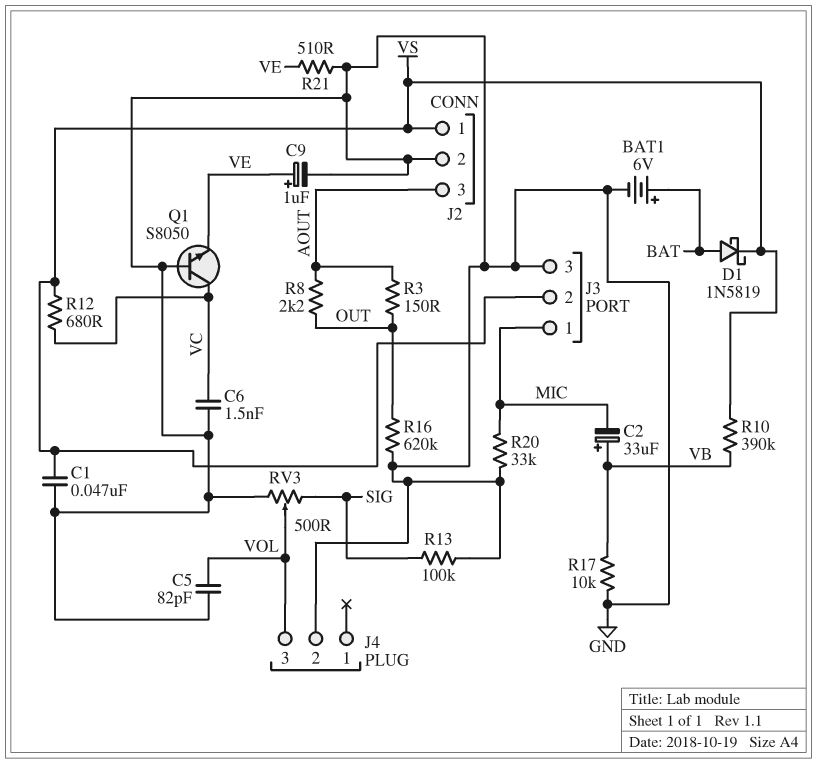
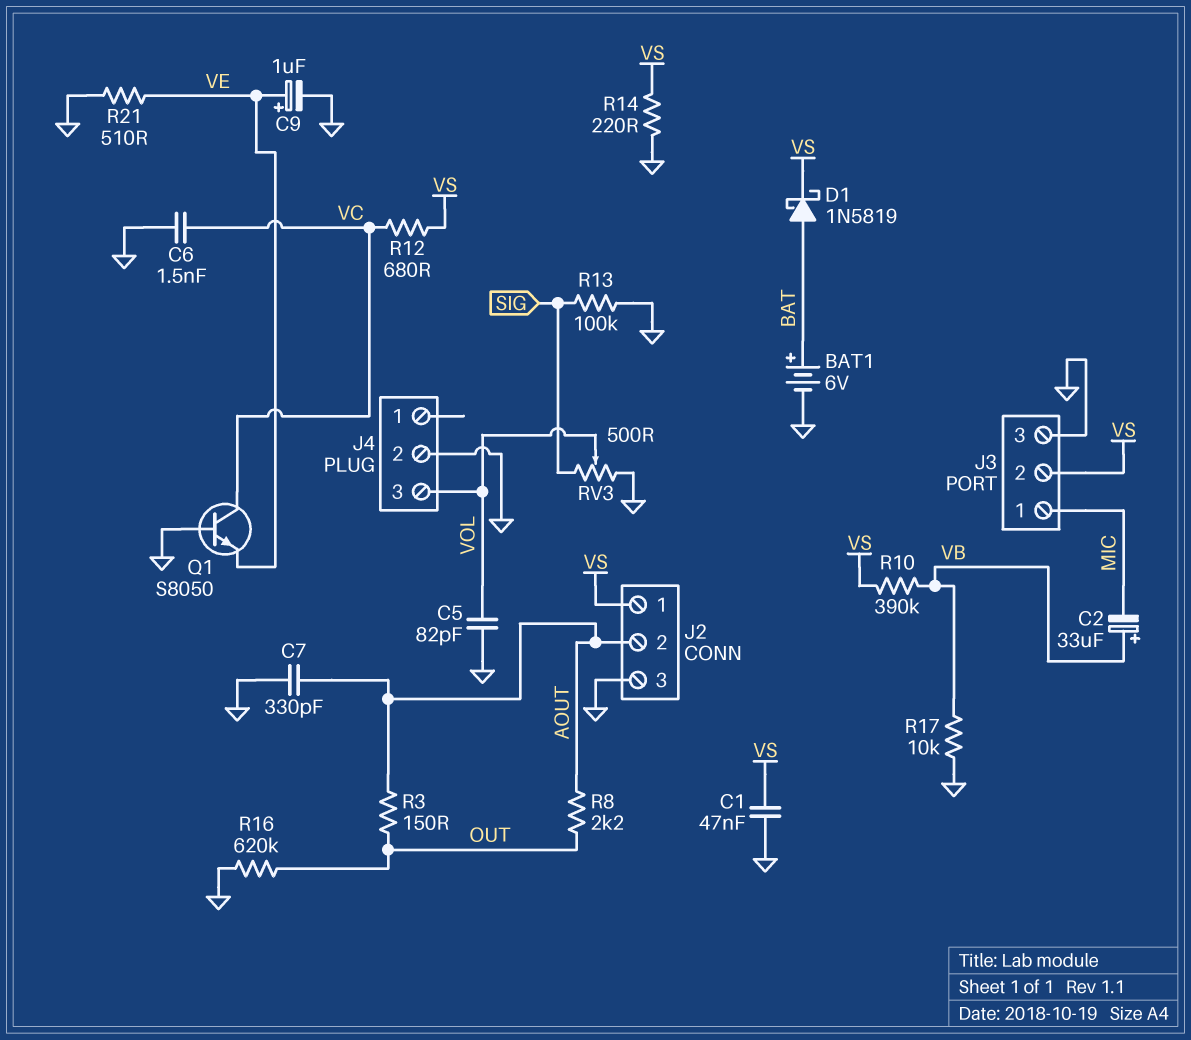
C7: none -> 330pF (AOUT, GND)
J2 pin 2: GND -> AOUT
J2 pin 3: AOUT -> GND
R14: none -> 220 (GND, VS)
R20: 33k (GND, MIC) -> none

